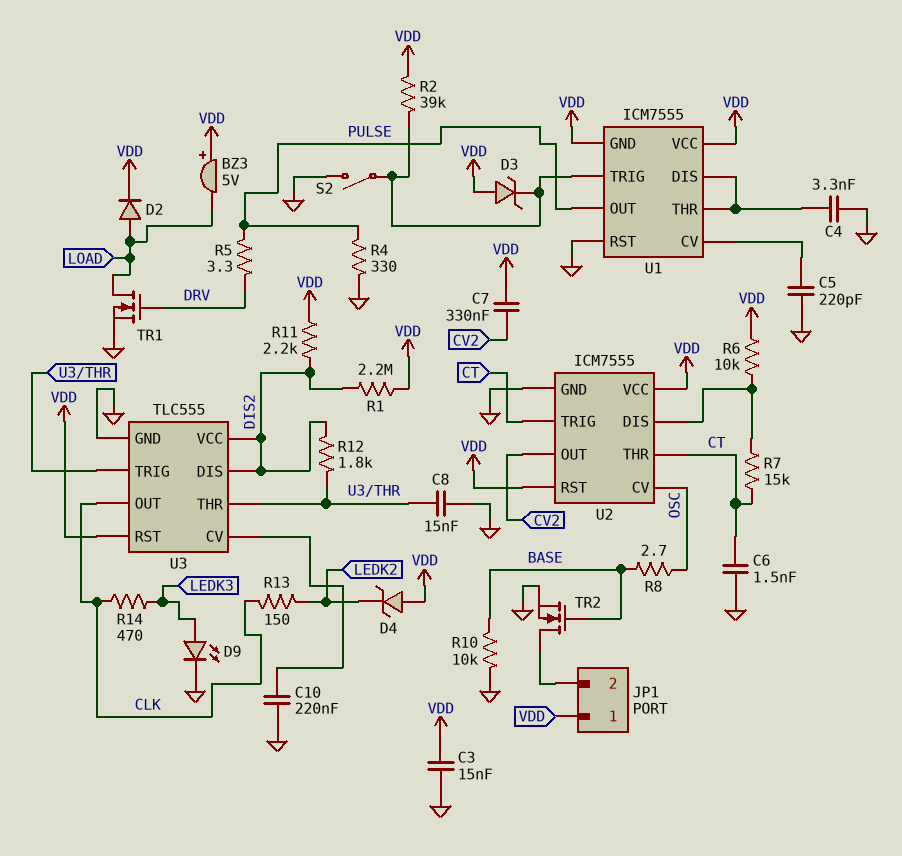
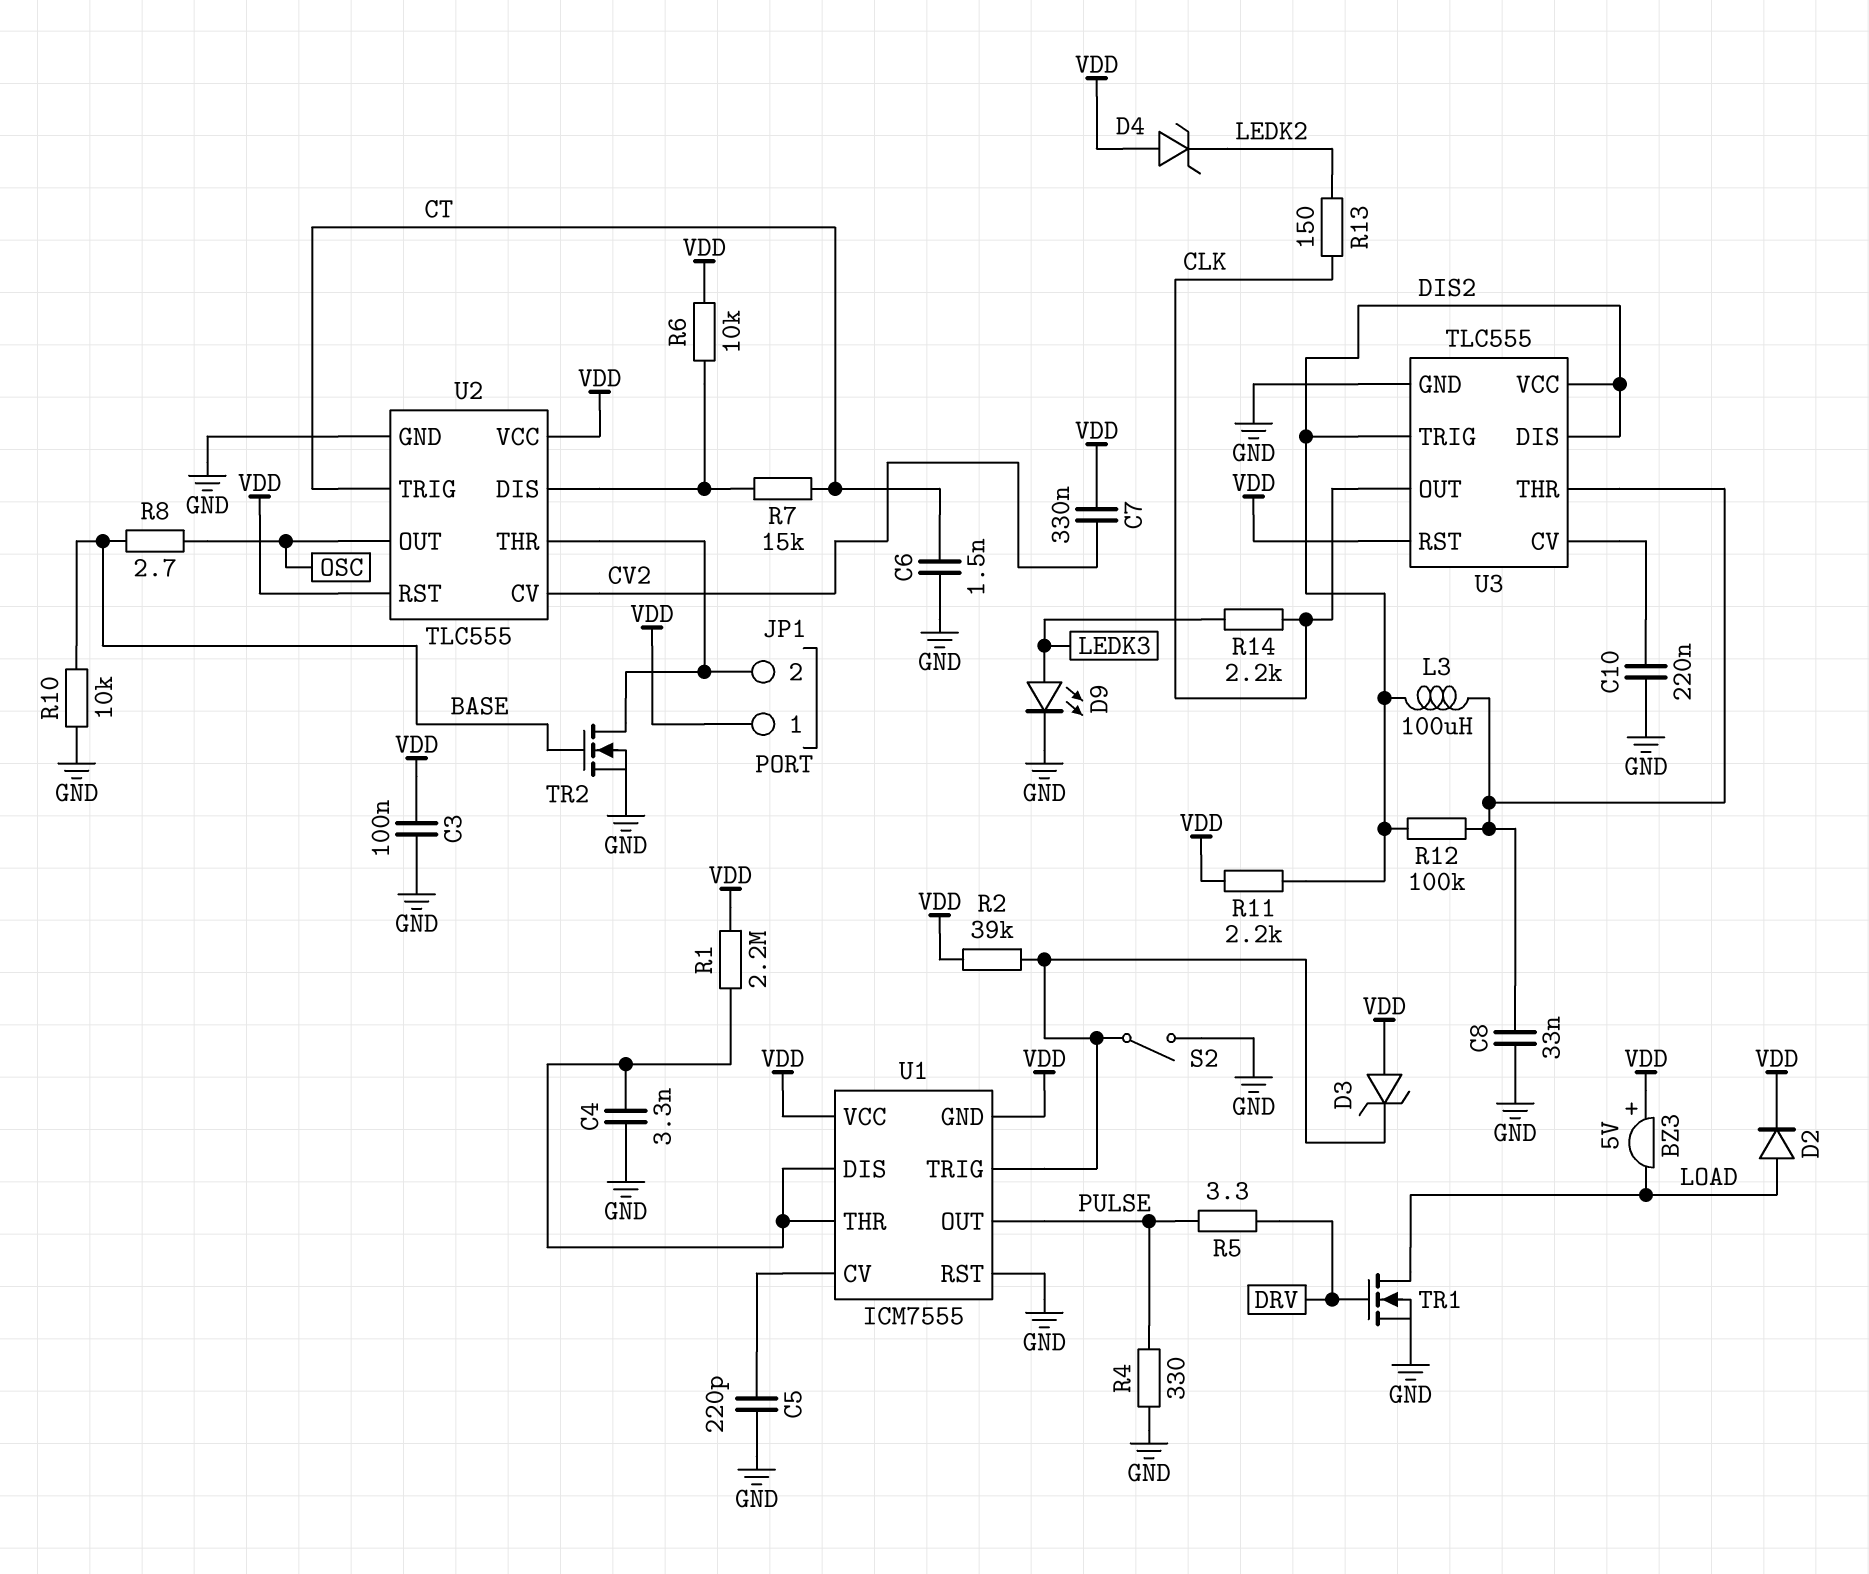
C3: 15nF (GND, VDD) -> 100nF (GND, VDD)
C8: 15nF (GND, U3/THR) -> 33nF (GND, U3/THR)
L3: none -> 100uH (DIS2, U3/THR)
R1: 2.2M (DIS2, VDD) -> 2.2M (U1/DIS, VDD)
R12: 1.8k (DIS2, U3/THR) -> 100k (DIS2, U3/THR)
R14: 470 (CLK, LEDK3) -> 2.2k (CLK, LEDK3)
U2: ICM7555 -> TLC555
U2 pin CV: OSC -> CV2
U2 pin OUT: CV2 -> OSC
U2 pin THR: CT -> JP1/2
U3 pin TRIG: U3/THR -> DIS2

